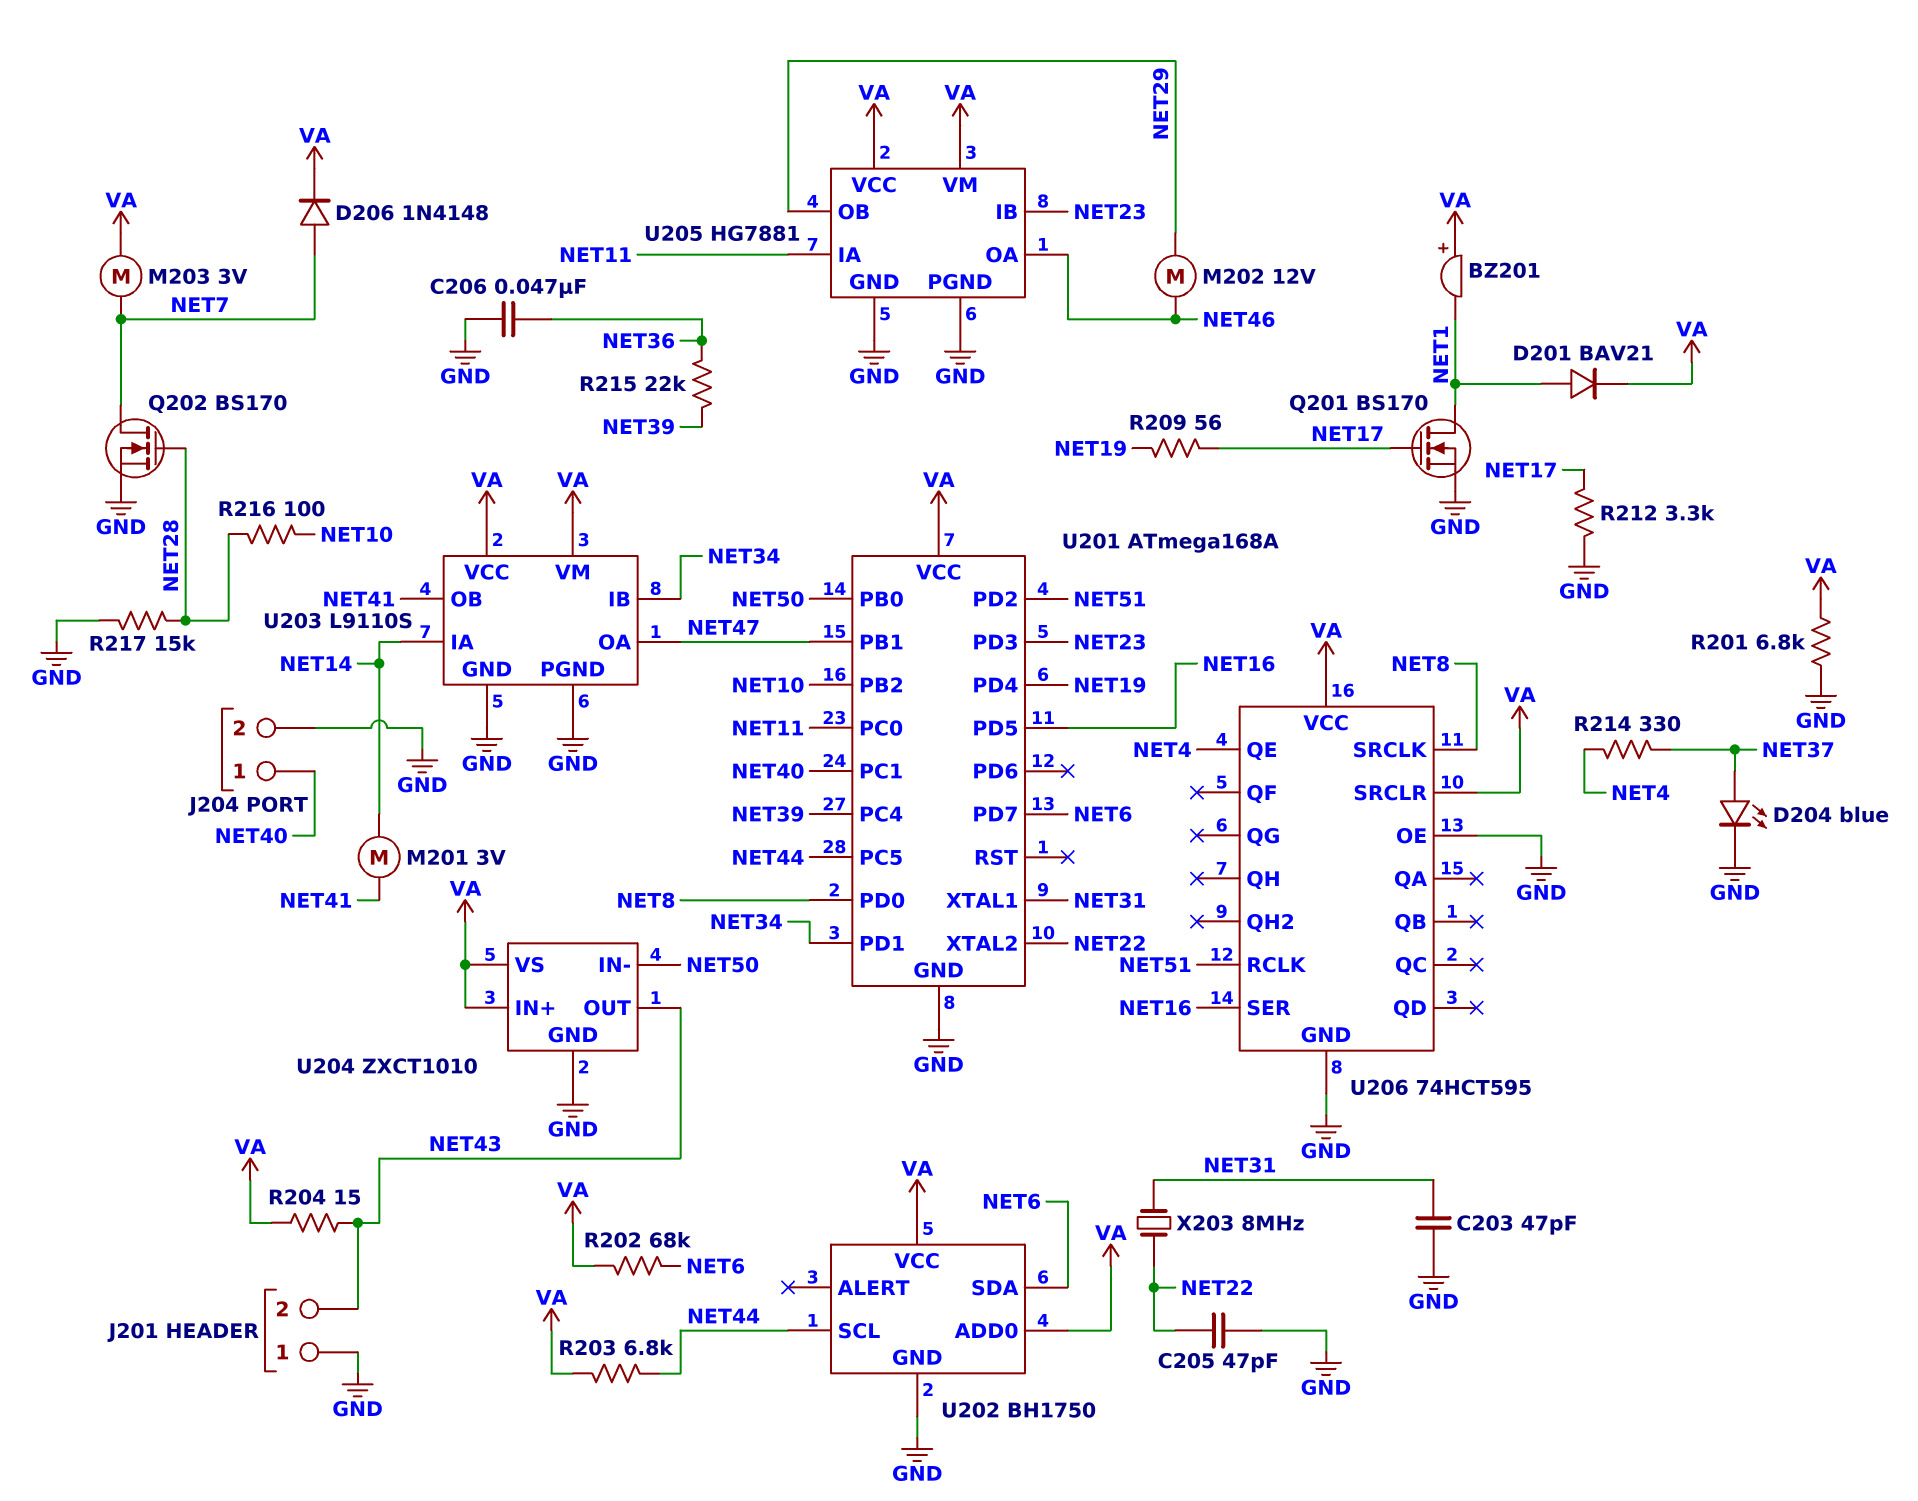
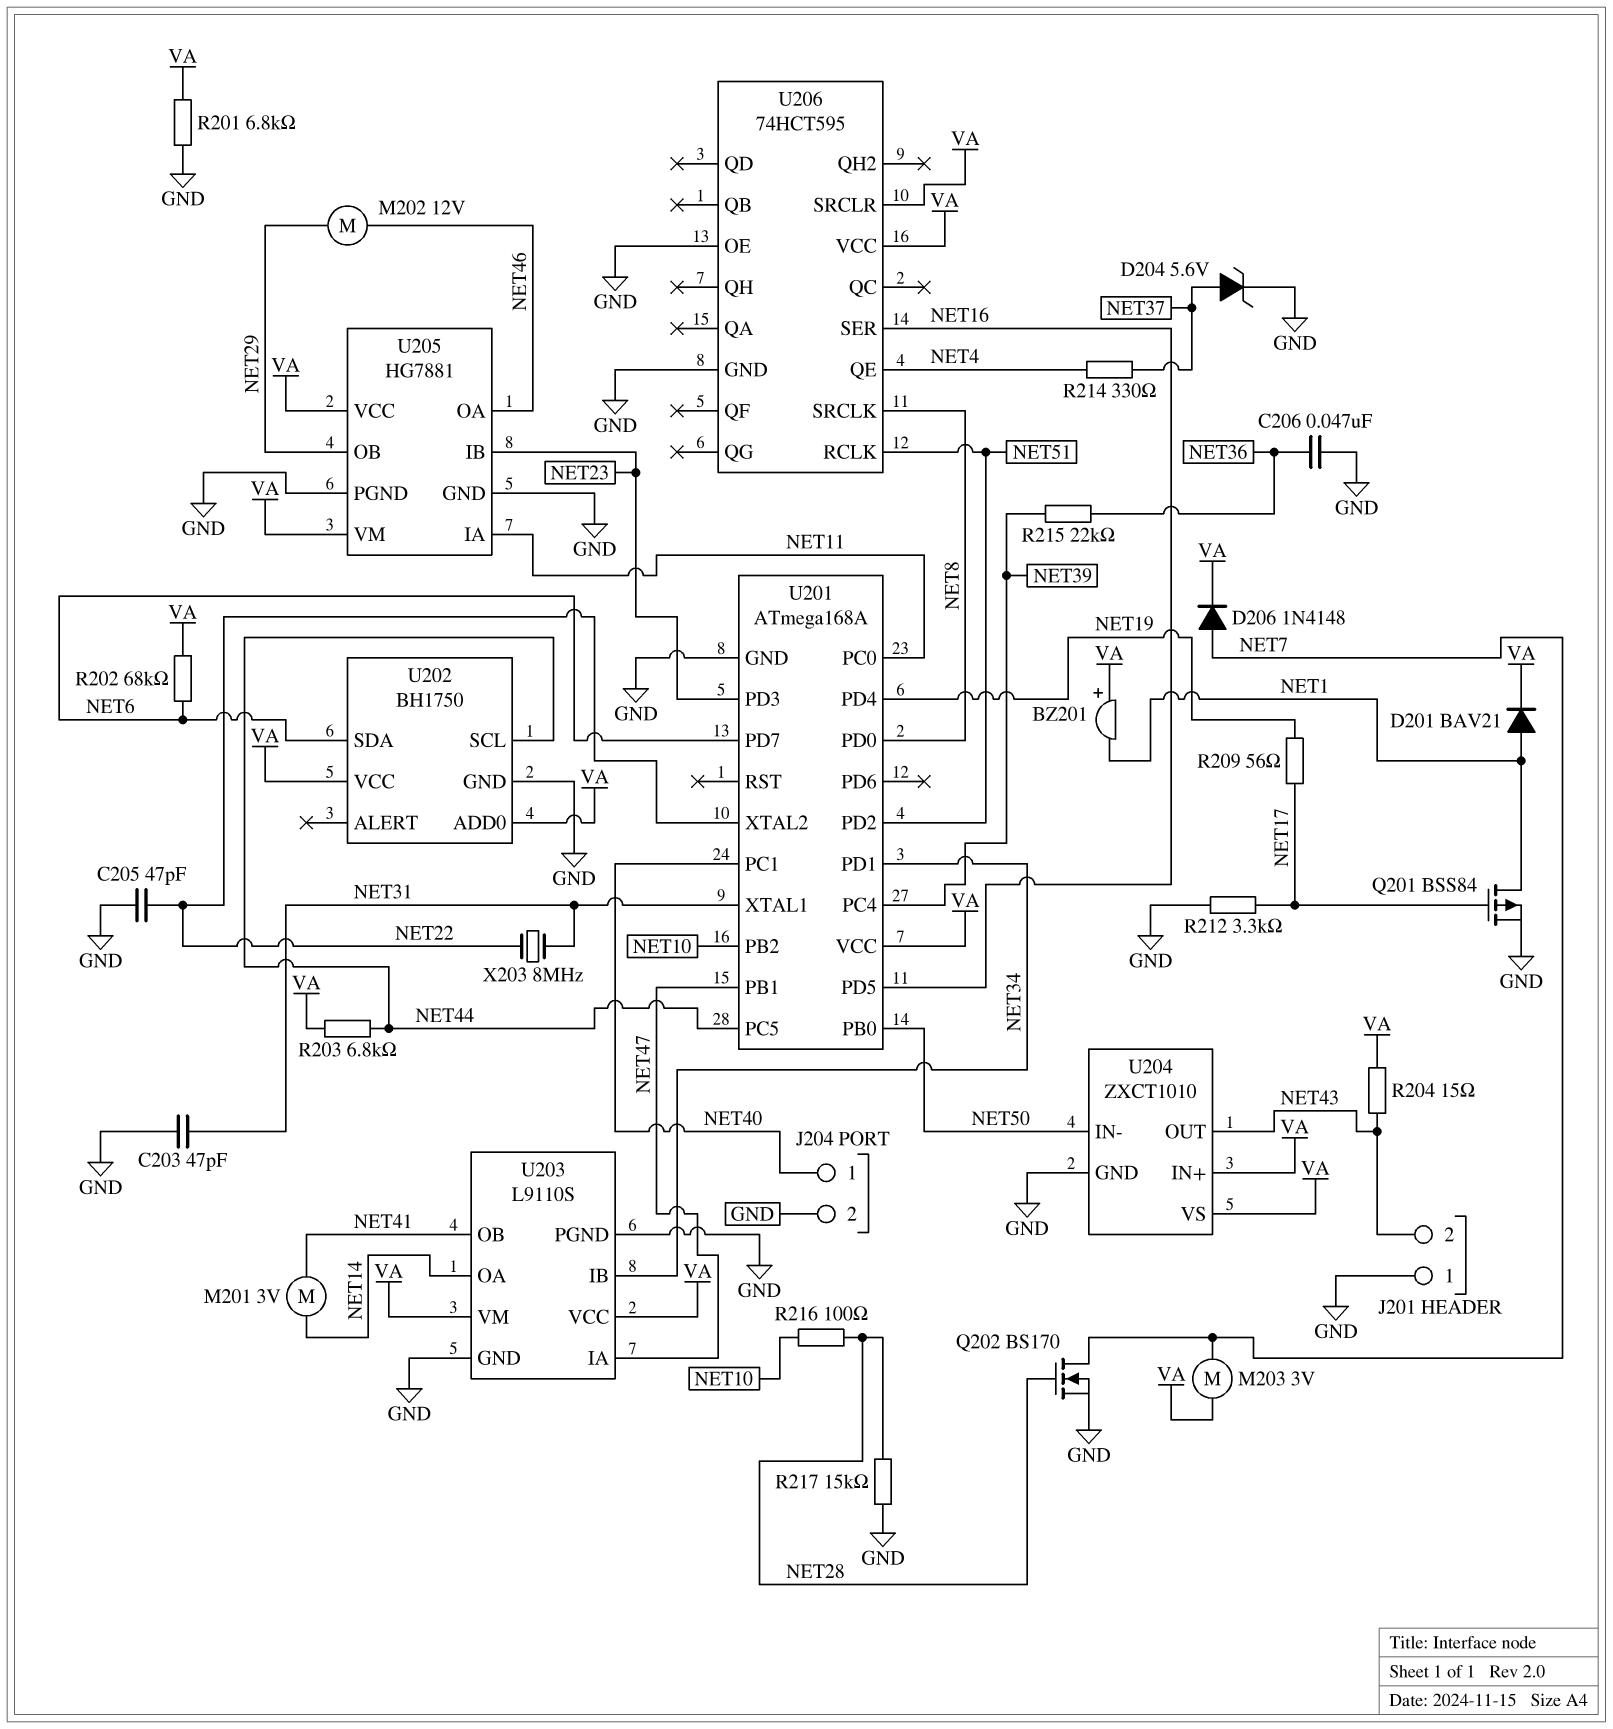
D204: LED blue (A NET37, K GND) -> zener 5.6V (A NET37, K GND)
Q201: NMOS BS170 (G NET17, D NET1, S GND) -> PMOS BSS84 (G NET17, D NET1, S GND)
U203 pin IA: NET14 -> NET47
U203 pin OA: NET47 -> NET14

